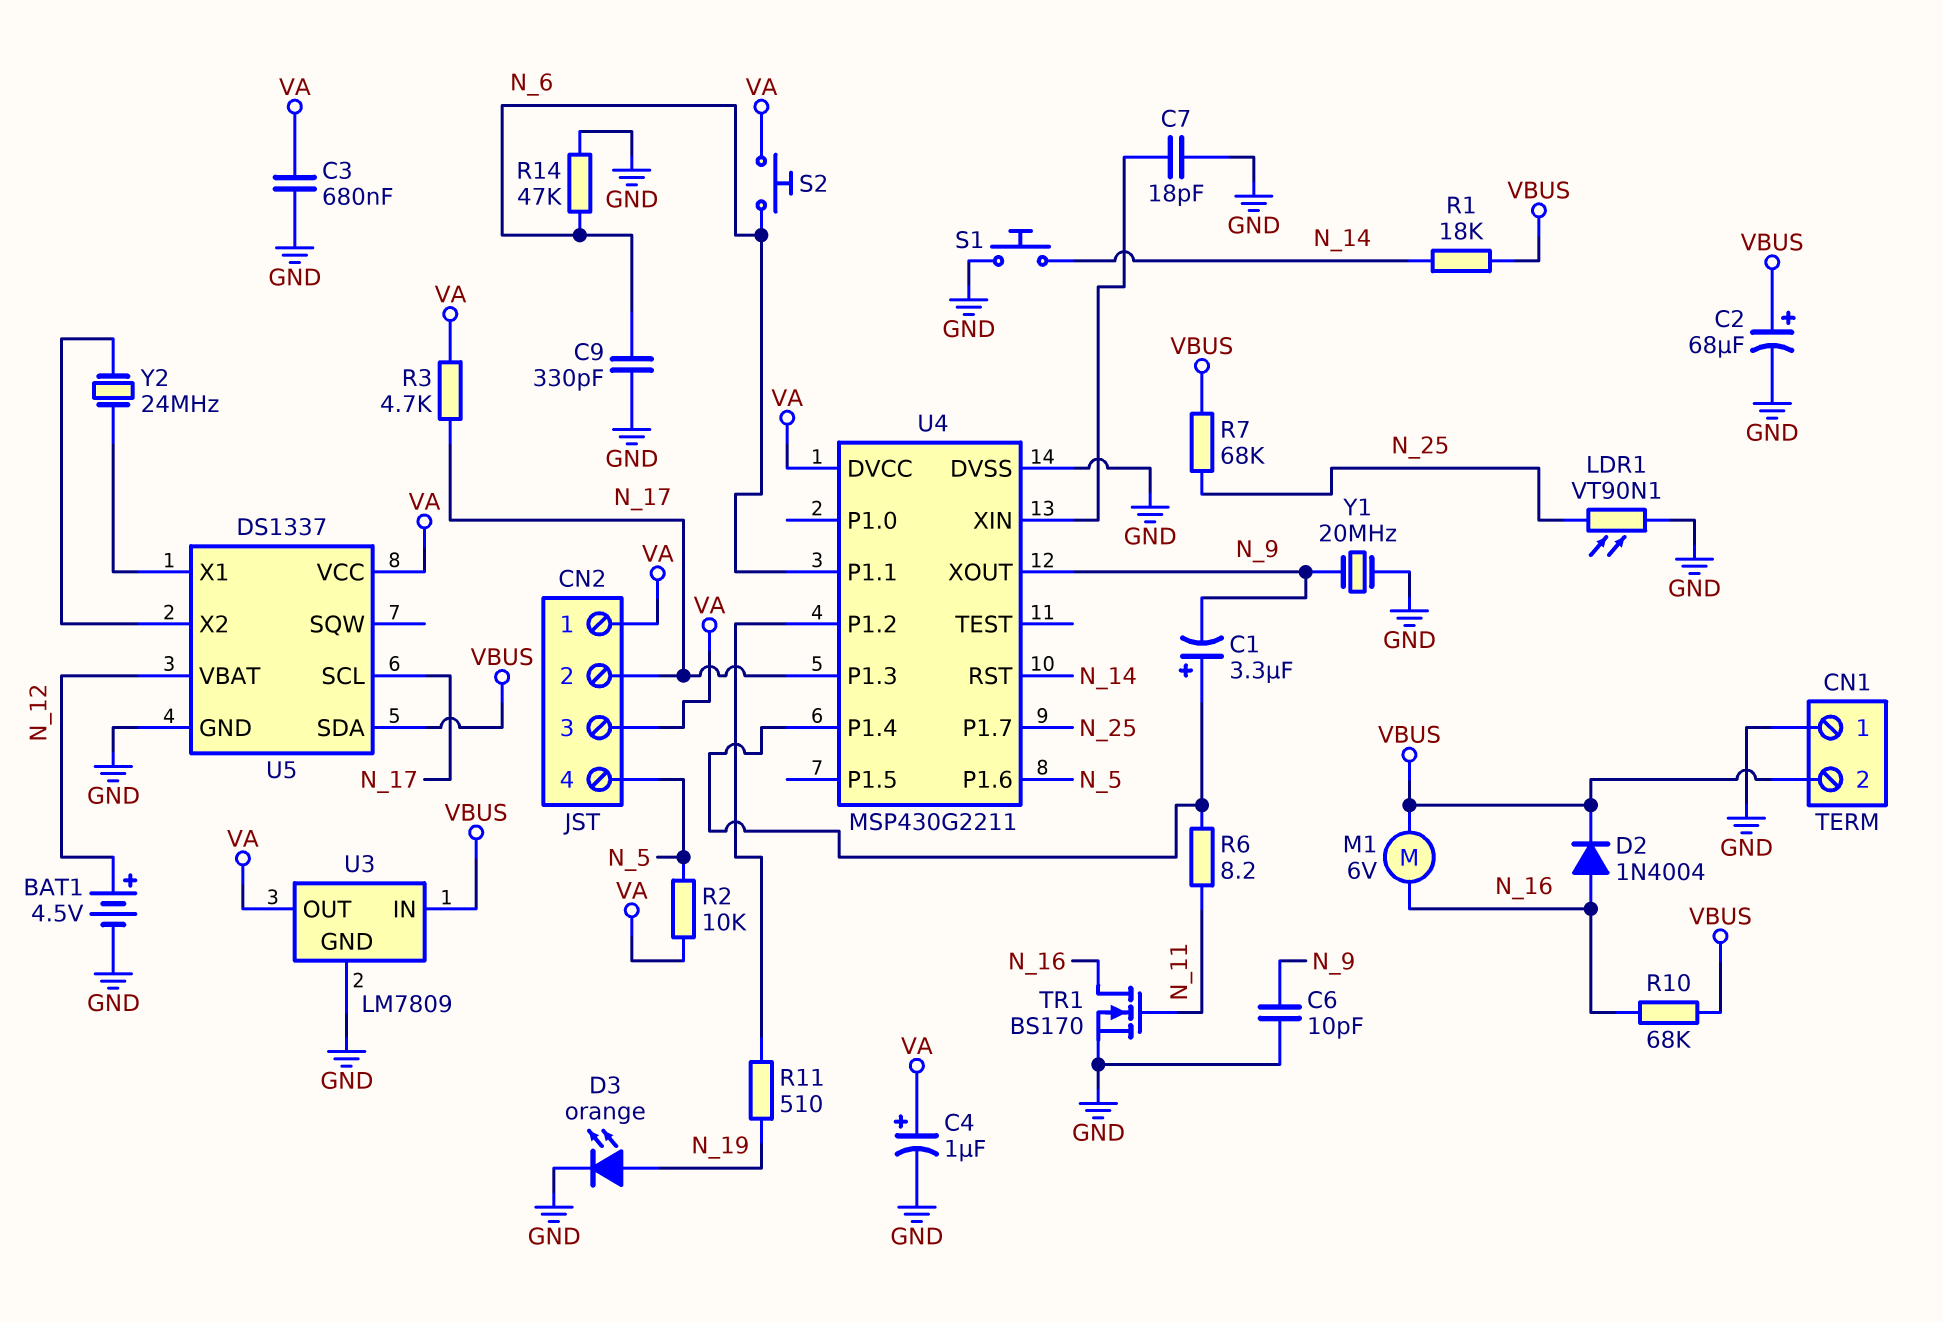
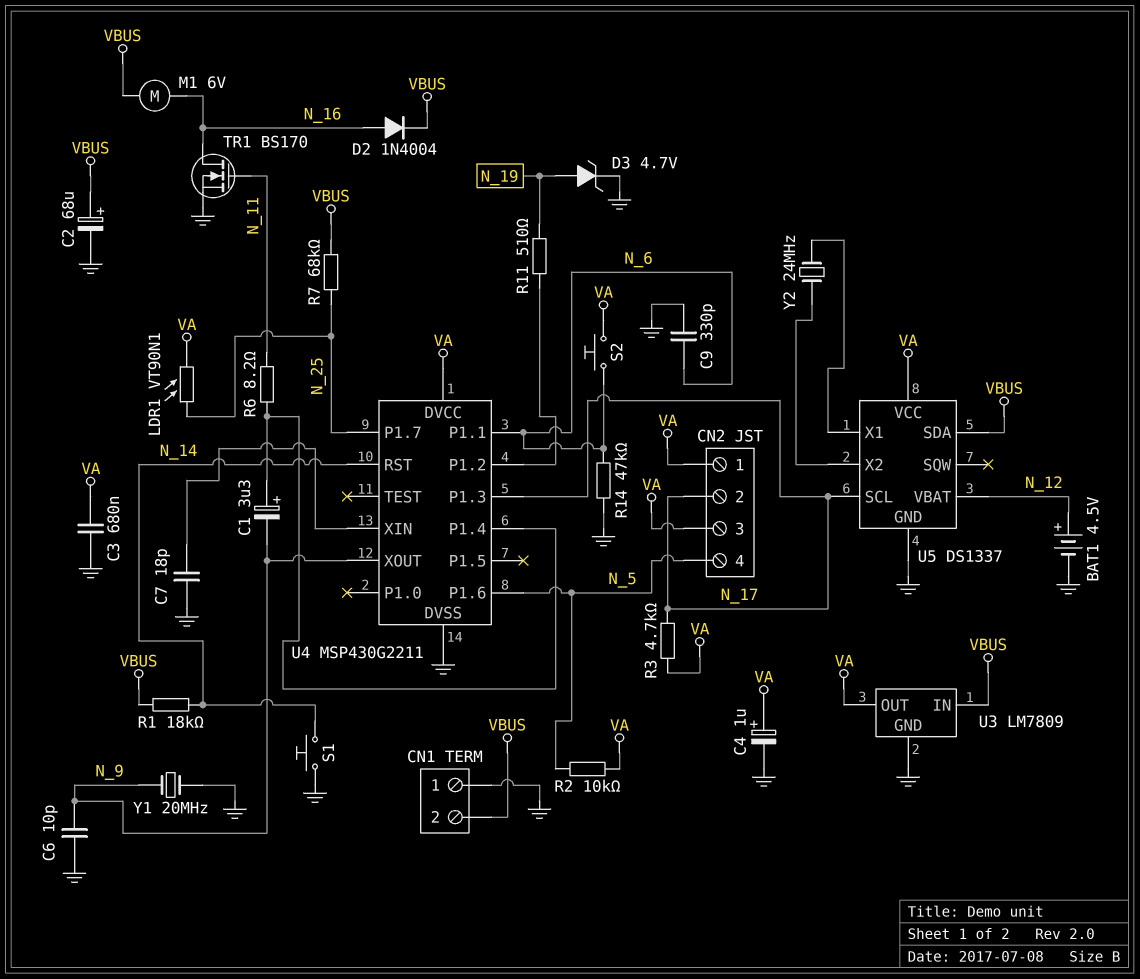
D3: LED orange (A N_19, K GND) -> zener 4.7V (A N_19, K GND)
LDR1: VT90N1 (GND, N_25) -> VT90N1 (N_25, VA)
R10: 68k (N_16, VBUS) -> none

